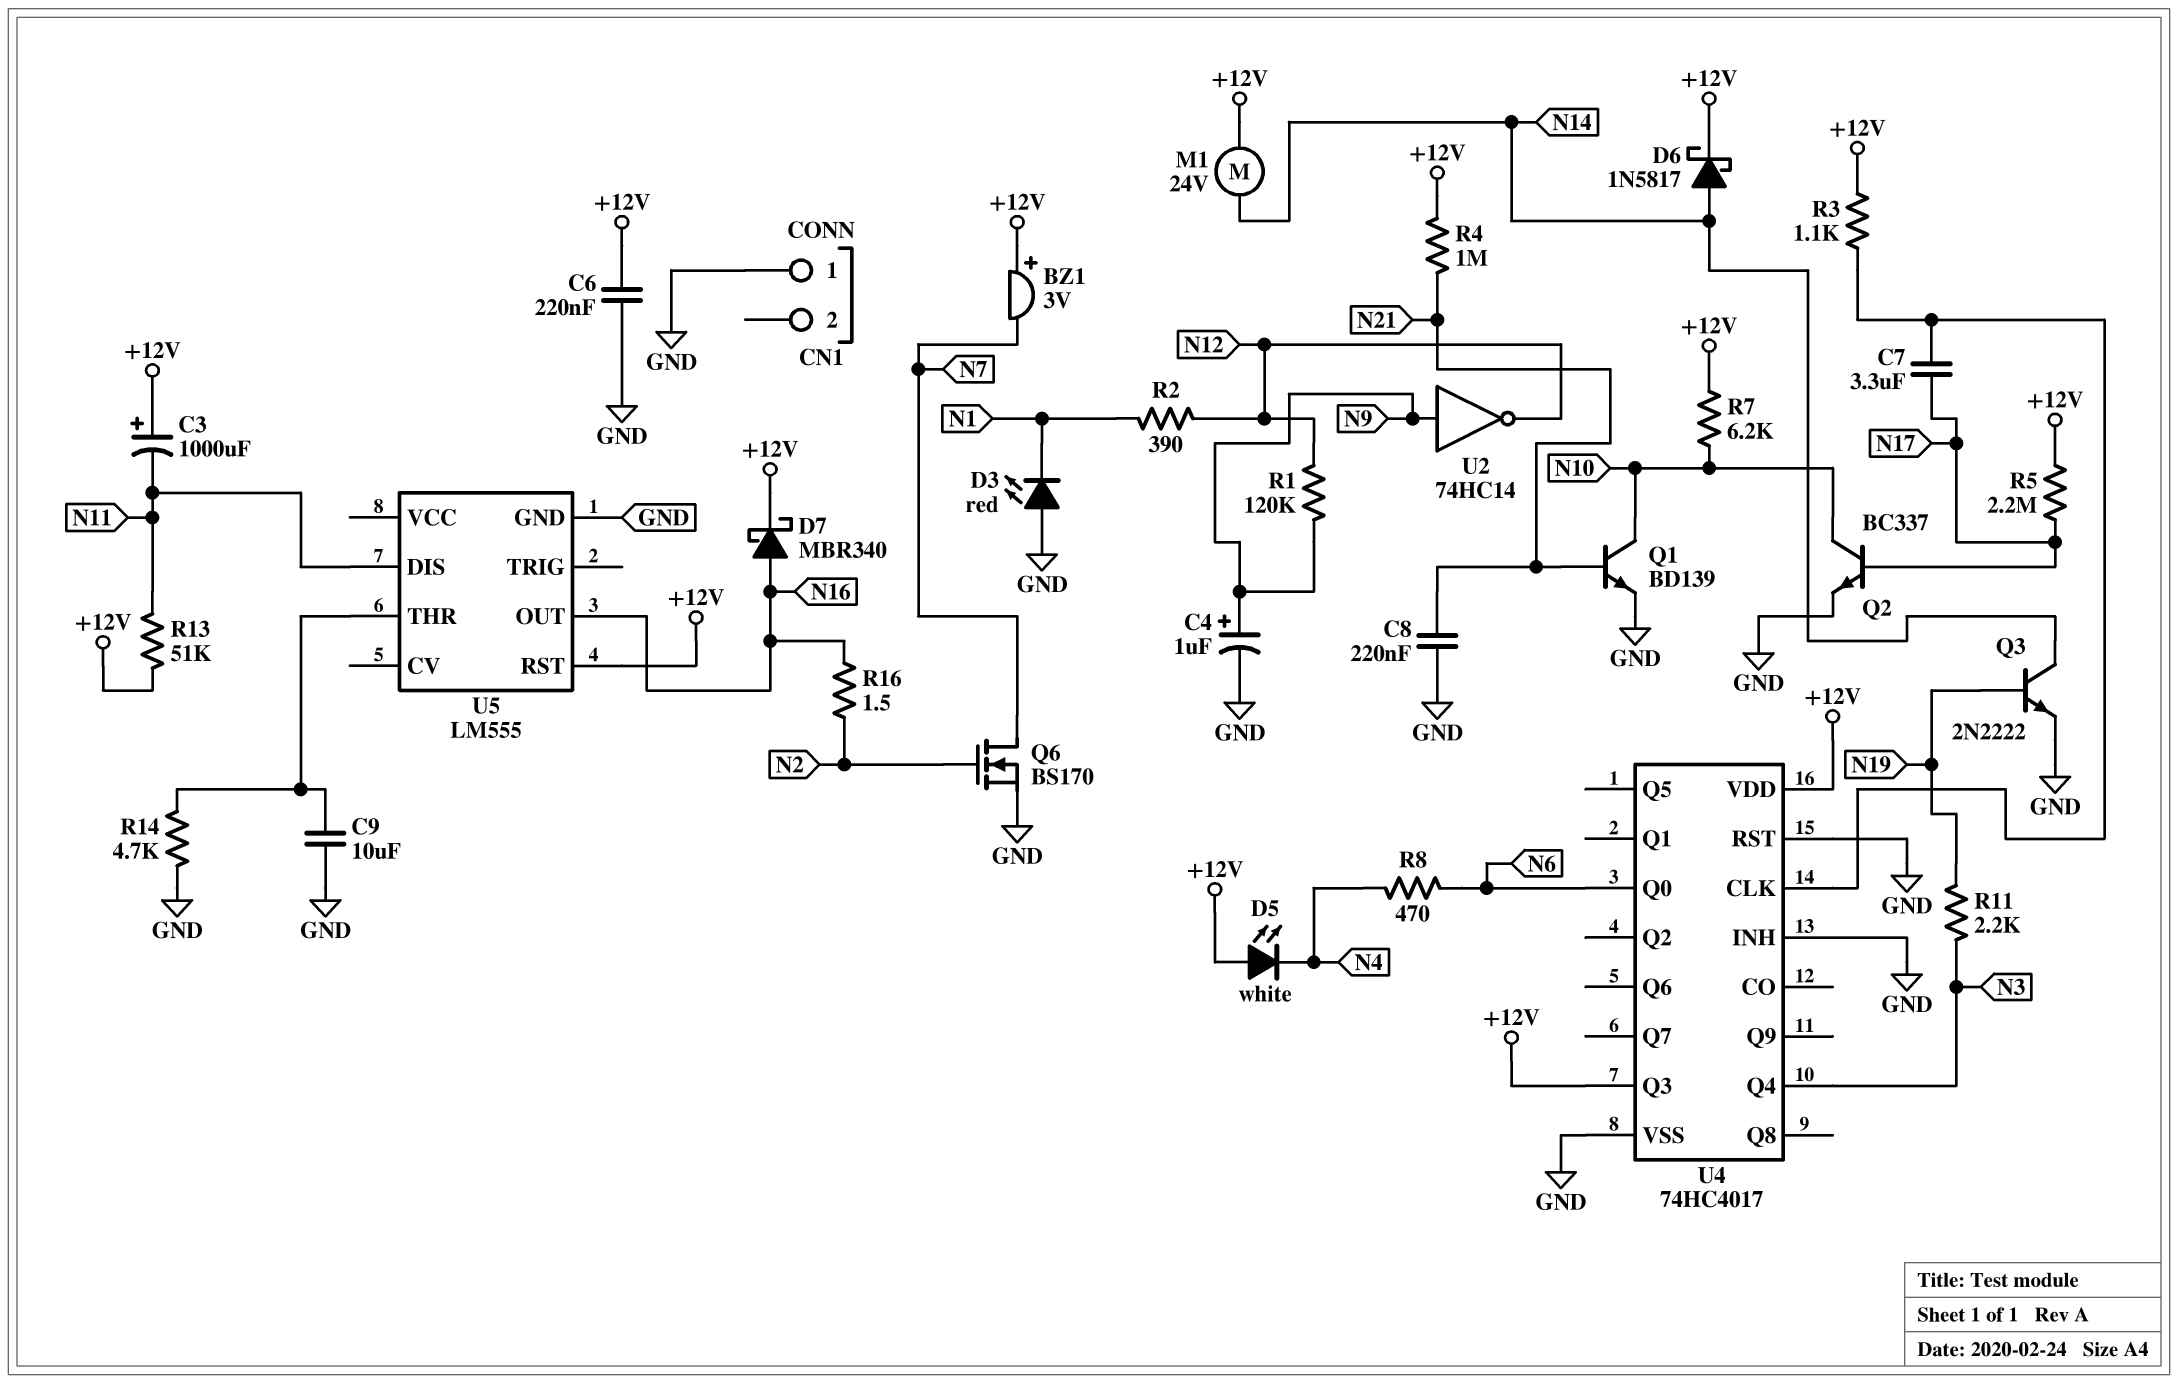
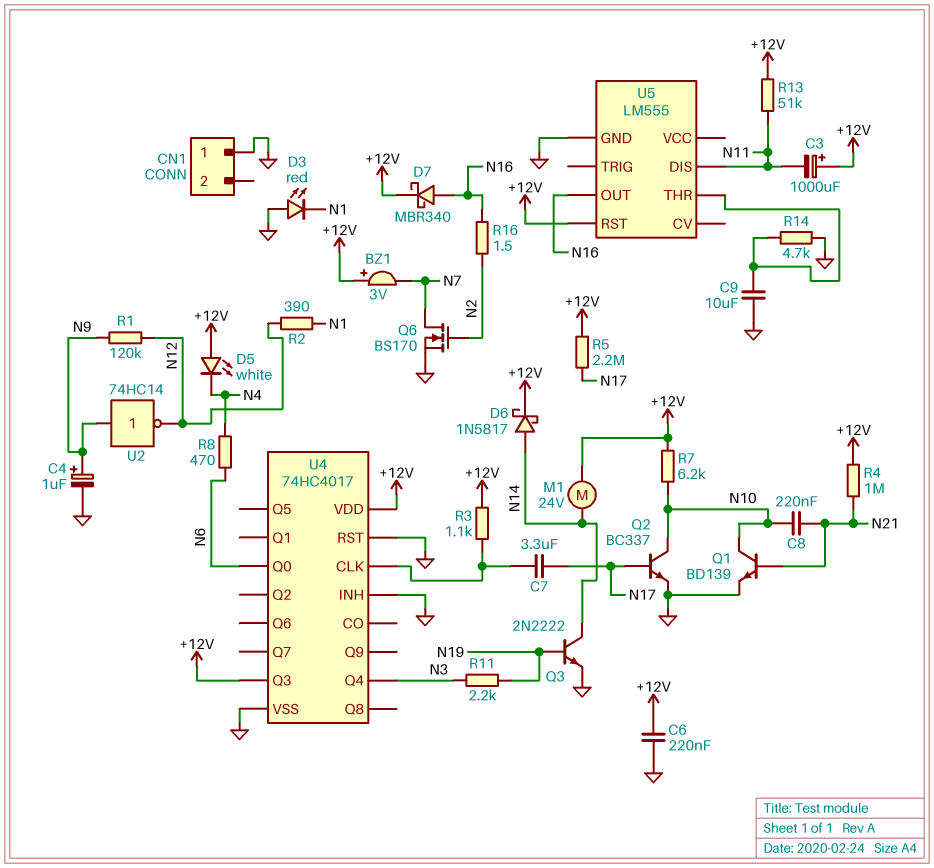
C8: 220nF (GND, N21) -> 220nF (N10, N21)

